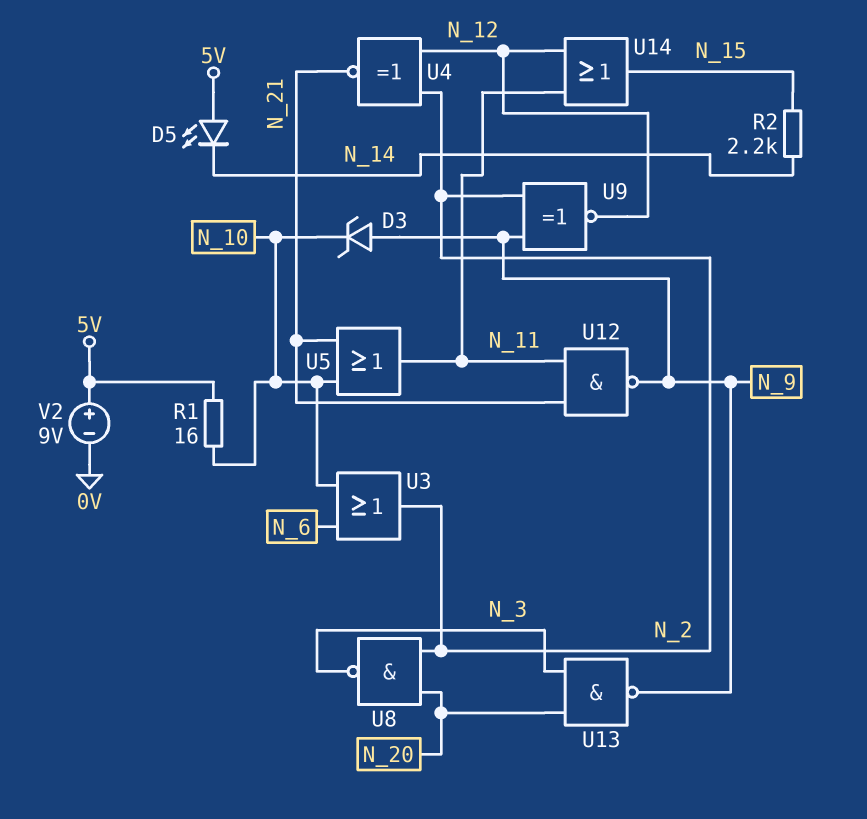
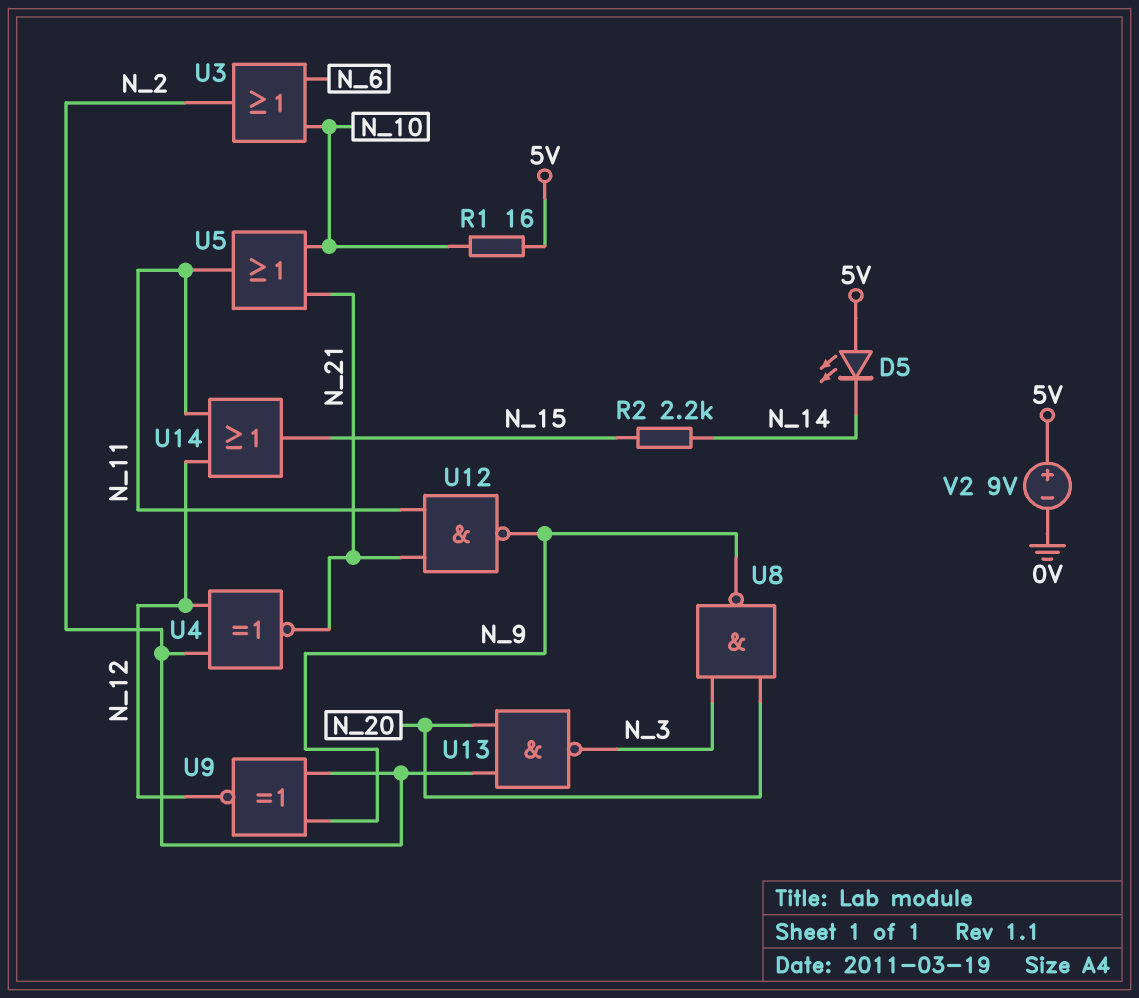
D3: zener (A N_9, K N_10) -> none
U8: NAND (in N_2, in N_20, out N_3) -> NAND (in N_3, in N_20, out N_9)
U13: NAND (in N_3, in N_20, out N_9) -> NAND (in N_2, in N_20, out N_3)

